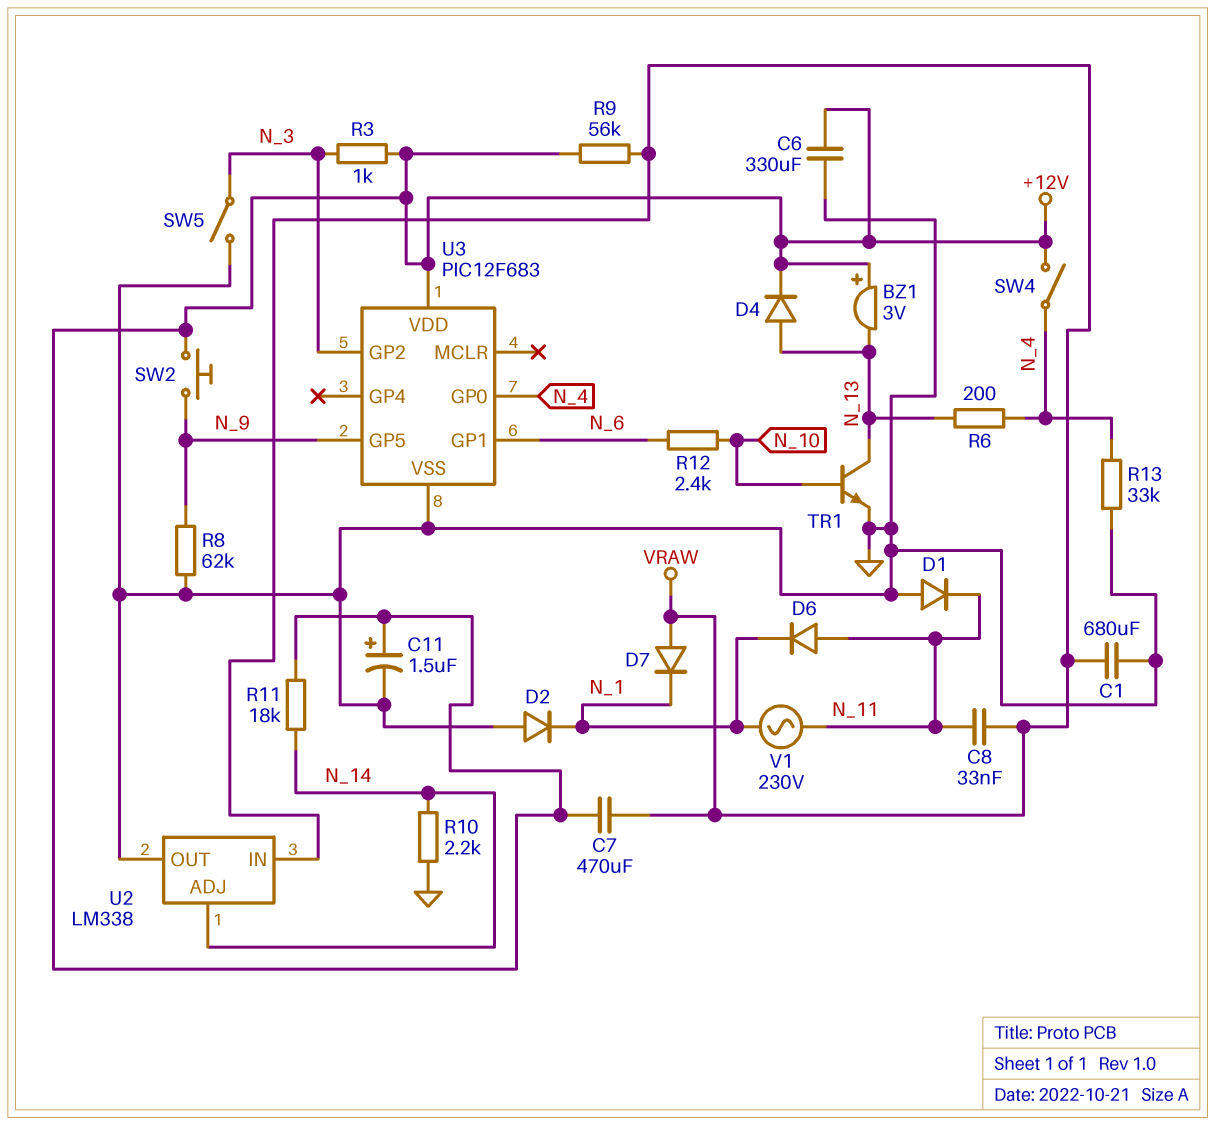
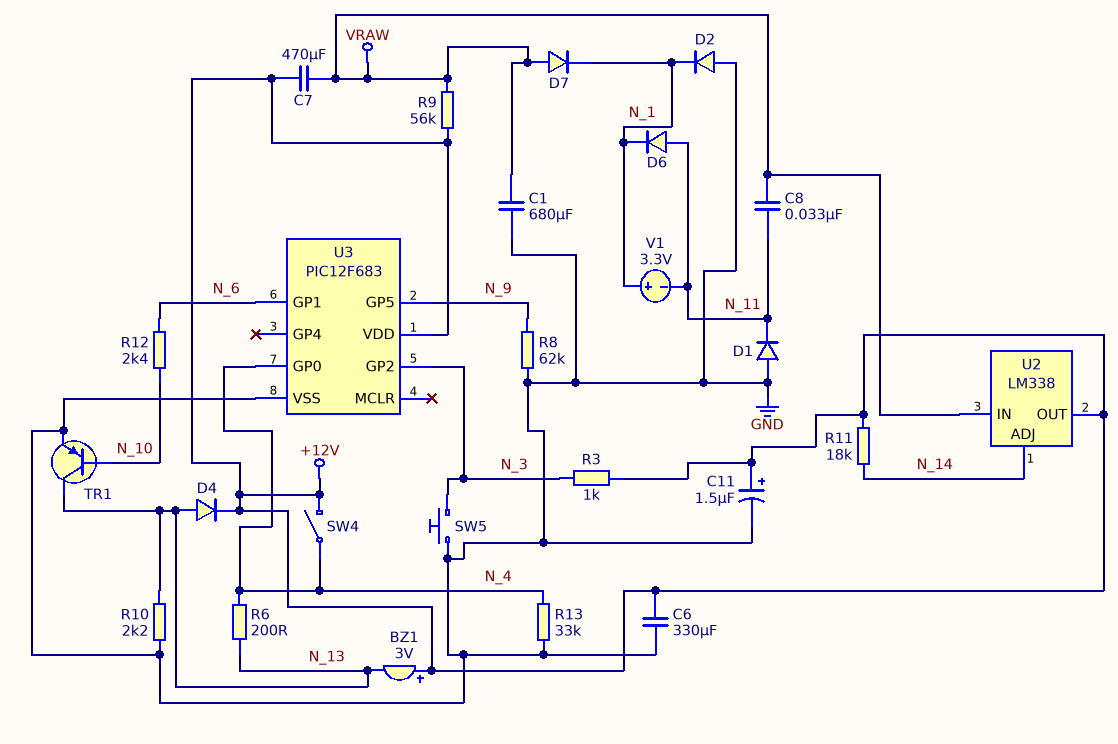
R10: 2.2k (GND, N_14) -> 2.2k (GND, N_13)
SW2: button (+12V, N_9) -> none
SW5: switch (GND, N_3) -> button (GND, N_3)
TR1: NPN (B N_10, C N_13, E GND) -> PNP (B N_10, C N_13, E GND)
U2 pin OUT: GND -> +12V
V1: AC 230V (N_1, N_11) -> 3.3V (plus N_1, minus N_11)

